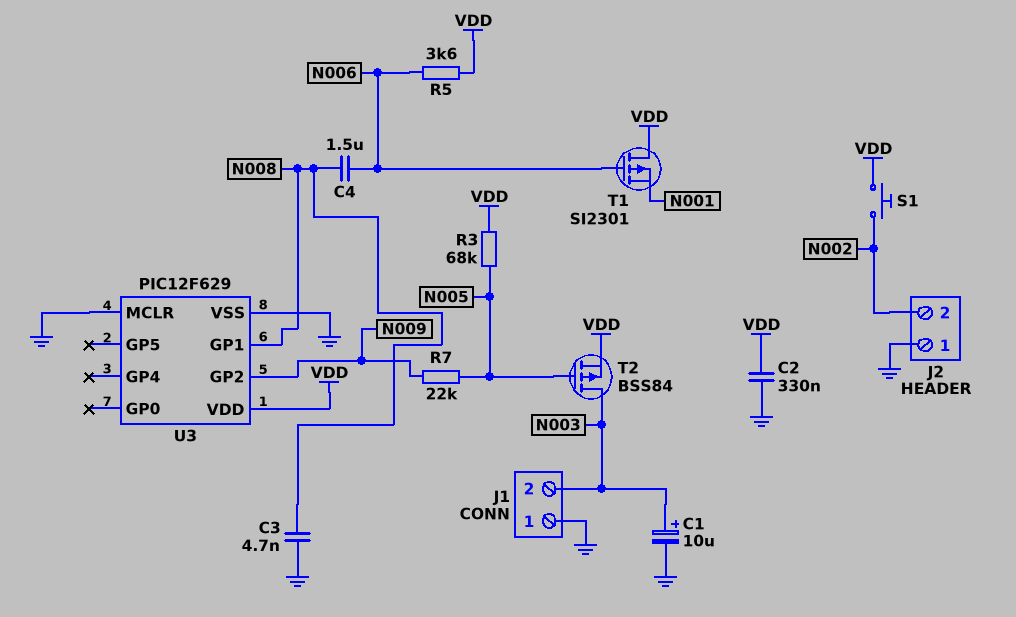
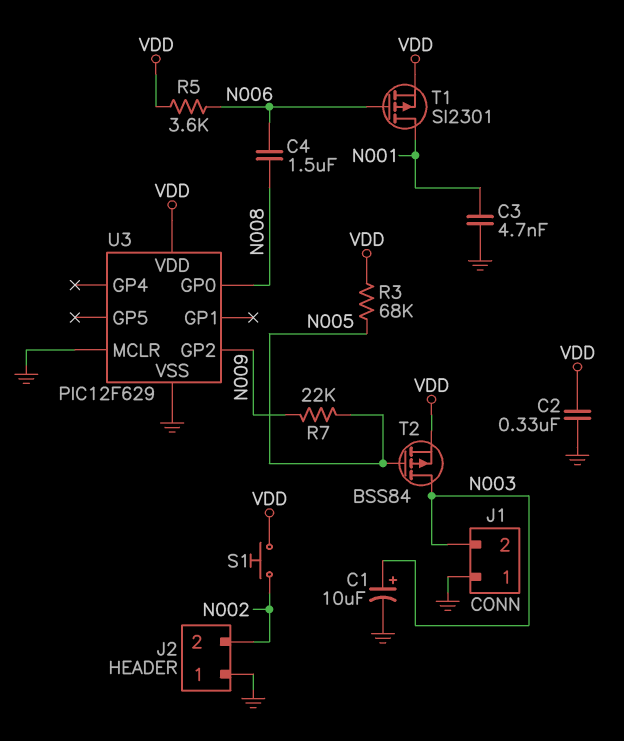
C3: 4.7nF (GND, N008) -> 4.7nF (GND, N001)
T1: PMOS SI2301 (G N006, D VDD, S N001) -> PMOS SI2301 (G N006, D N001, S VDD)
U3 pin GP0: none -> N008
U3 pin GP1: N008 -> none

